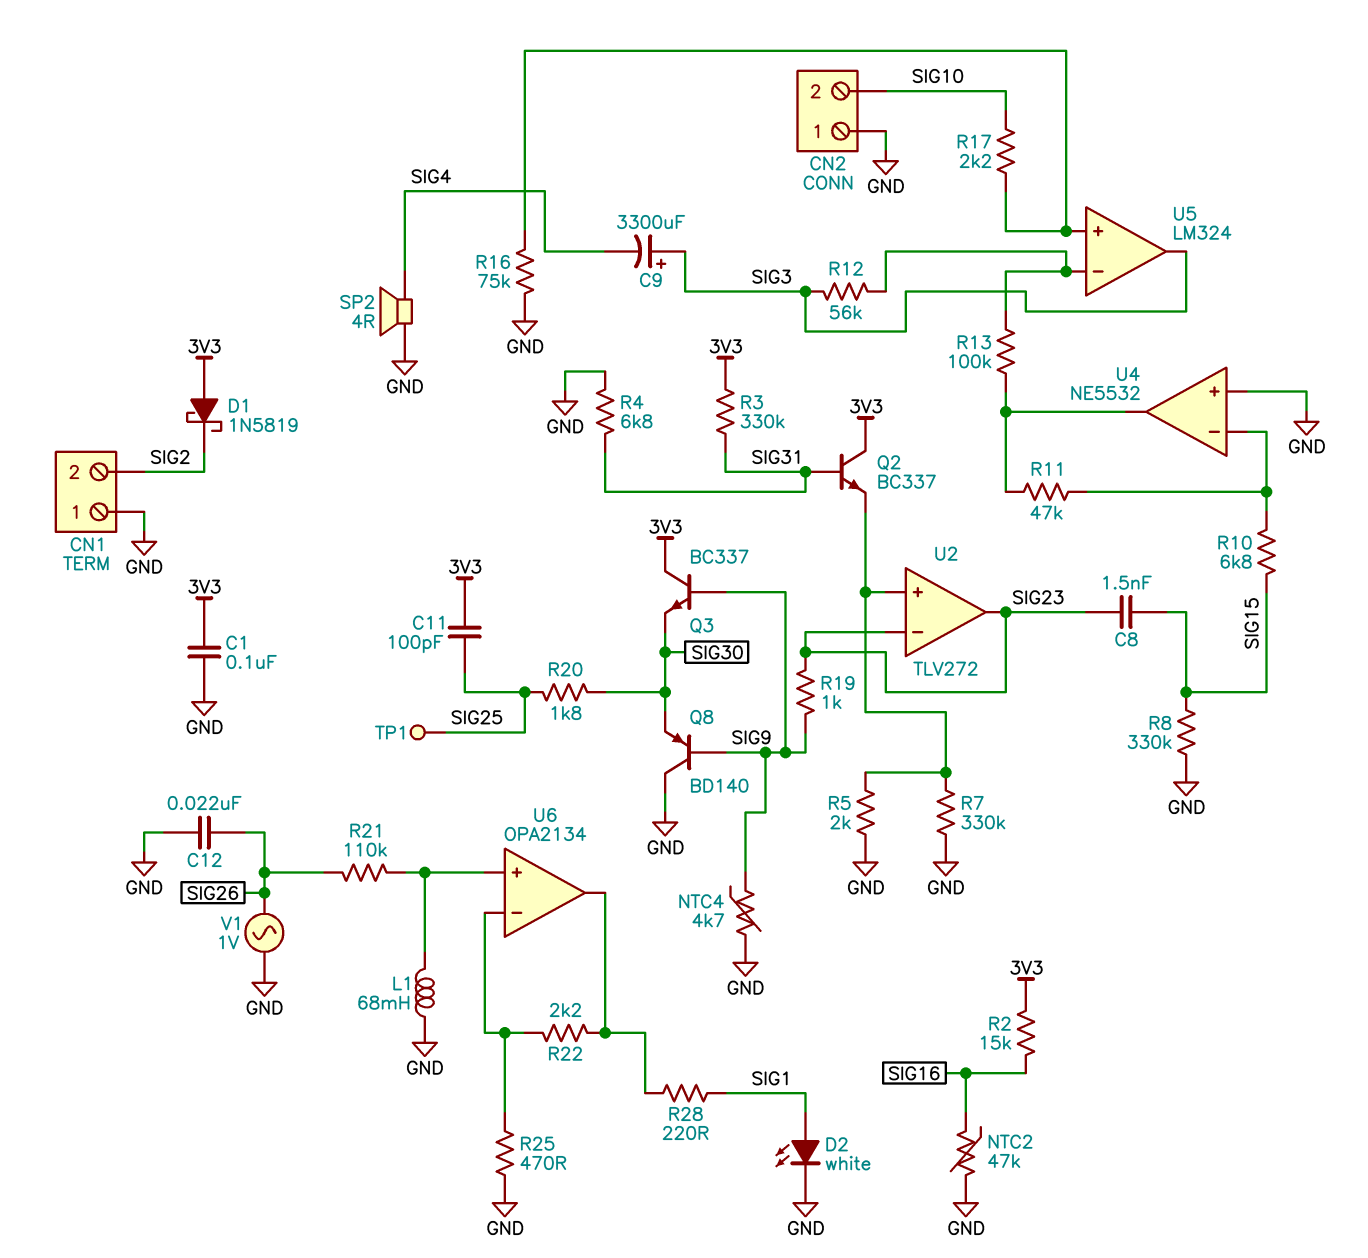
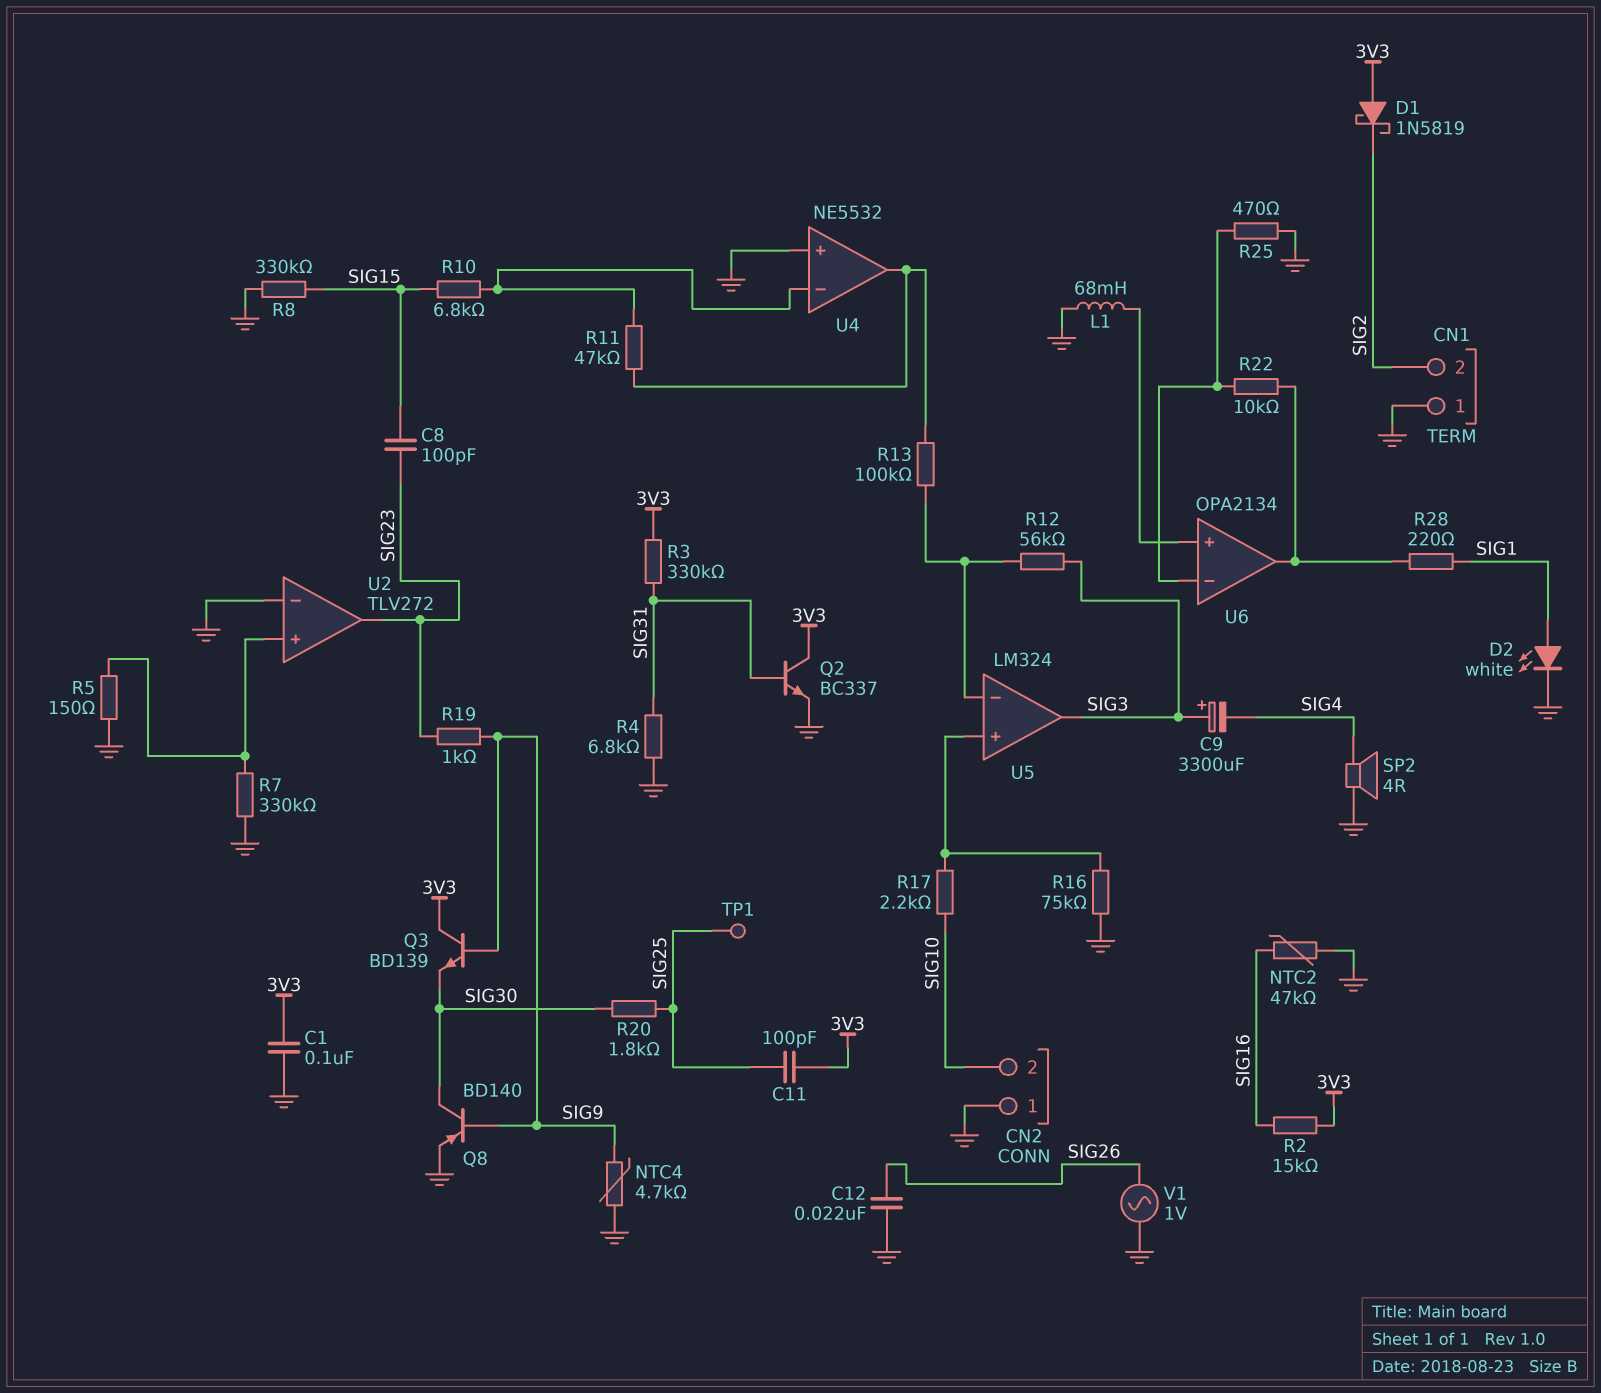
C8: 1.5nF (SIG15, SIG23) -> 100pF (SIG15, SIG23)
Q2: NPN BC337 (B SIG31, C 3V3, E U2/in+) -> NPN BC337 (B SIG31, C 3V3, E GND)
Q3: NPN BC337 (B SIG9, C 3V3, E SIG30) -> NPN BD139 (B SIG9, C 3V3, E SIG30)
Q8: PNP BD140 (B SIG9, C GND, E SIG30) -> PNP BD140 (B SIG9, C SIG30, E GND)
R5: 2k (GND, U2/in+) -> 150 (GND, U2/in+)
R21: 110k (SIG26, U6/in+) -> none
R22: 2.2k (U6/in-, U6/out) -> 10k (U6/in-, U6/out)
U2 pin in-: SIG23 -> GND

